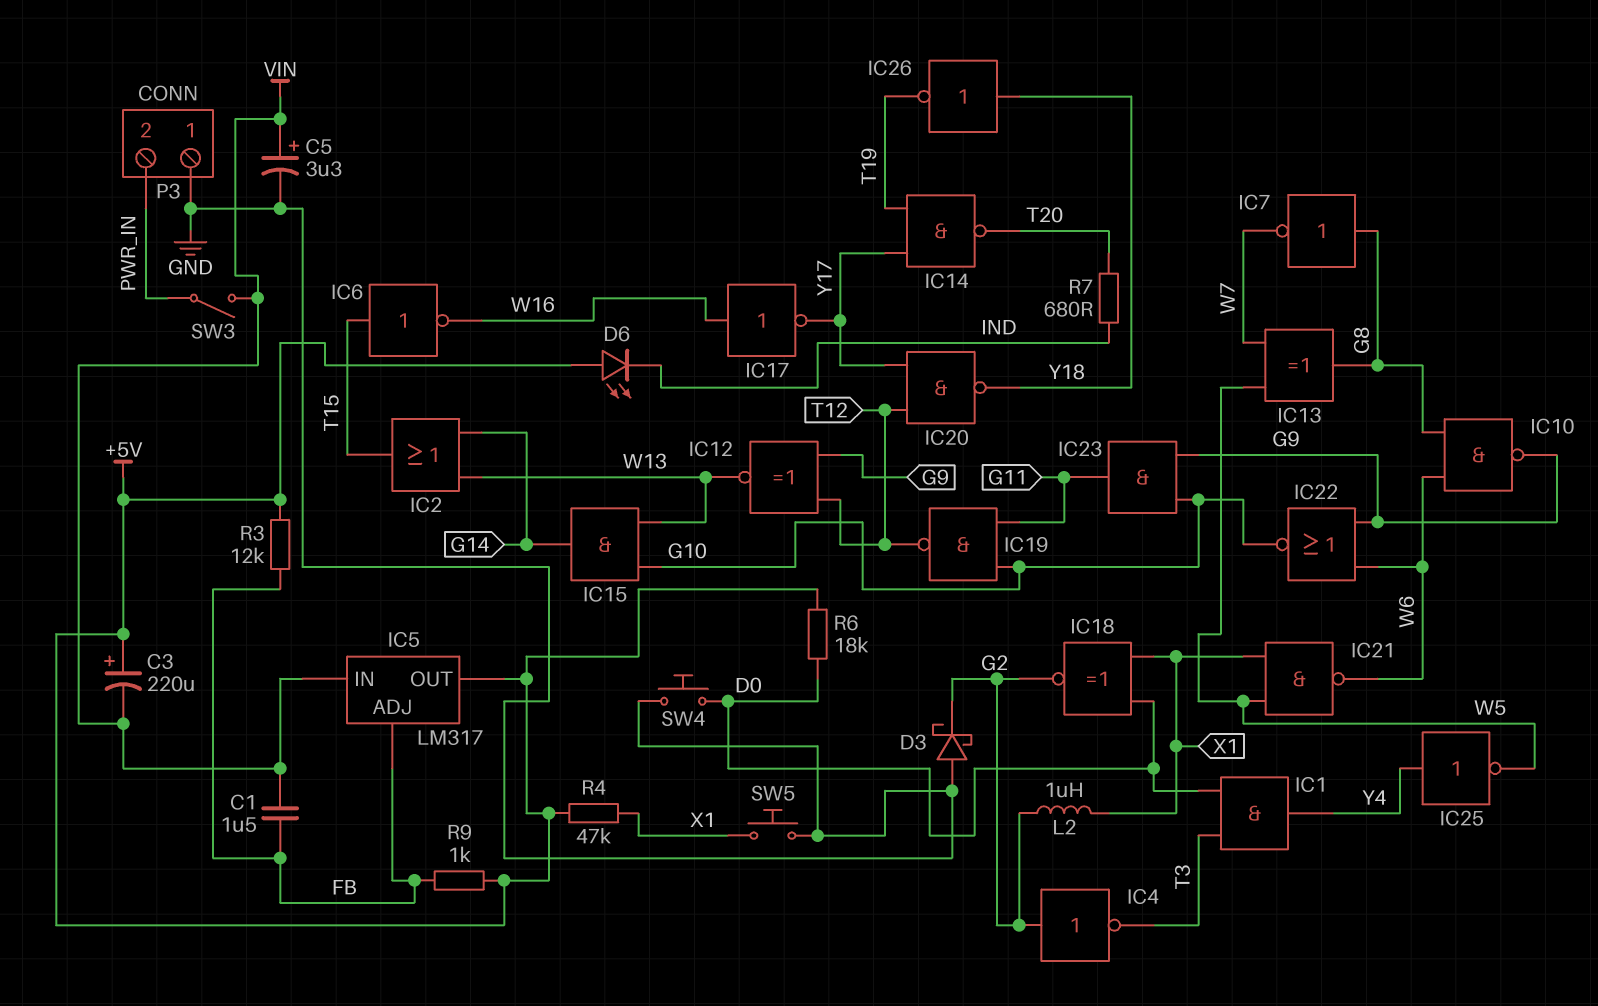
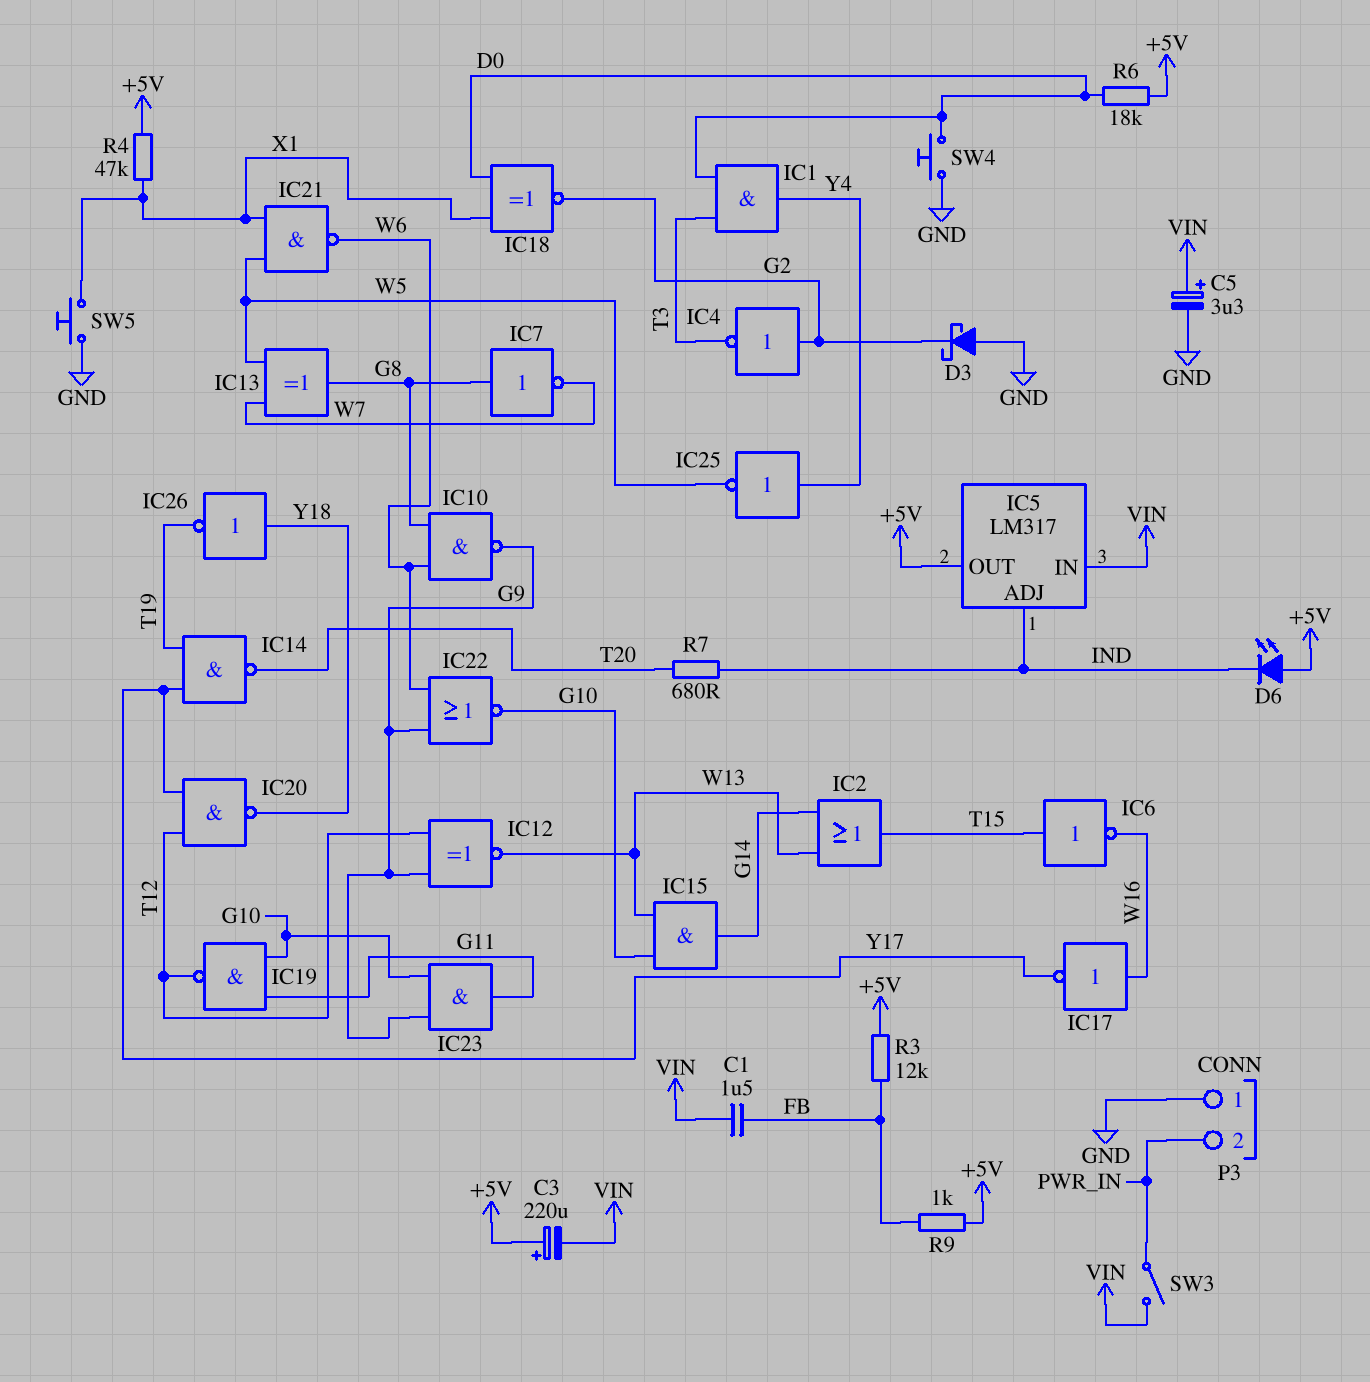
IC5 pin ADJ: FB -> IND
L2: 1uH (G2, X1) -> none

